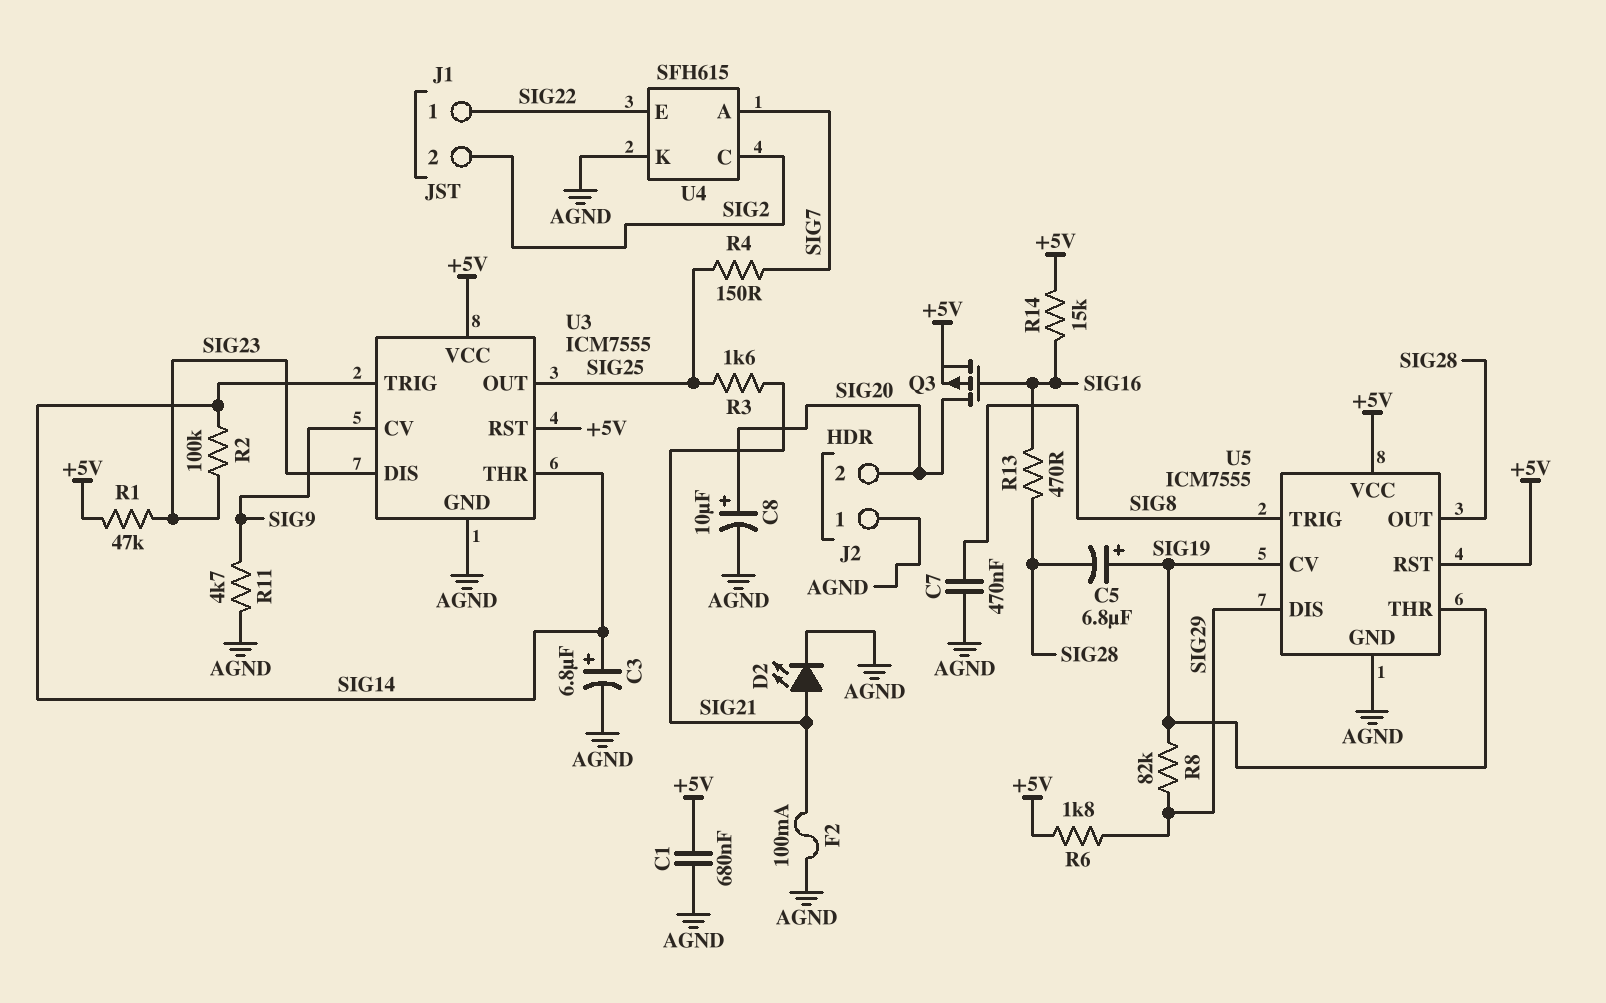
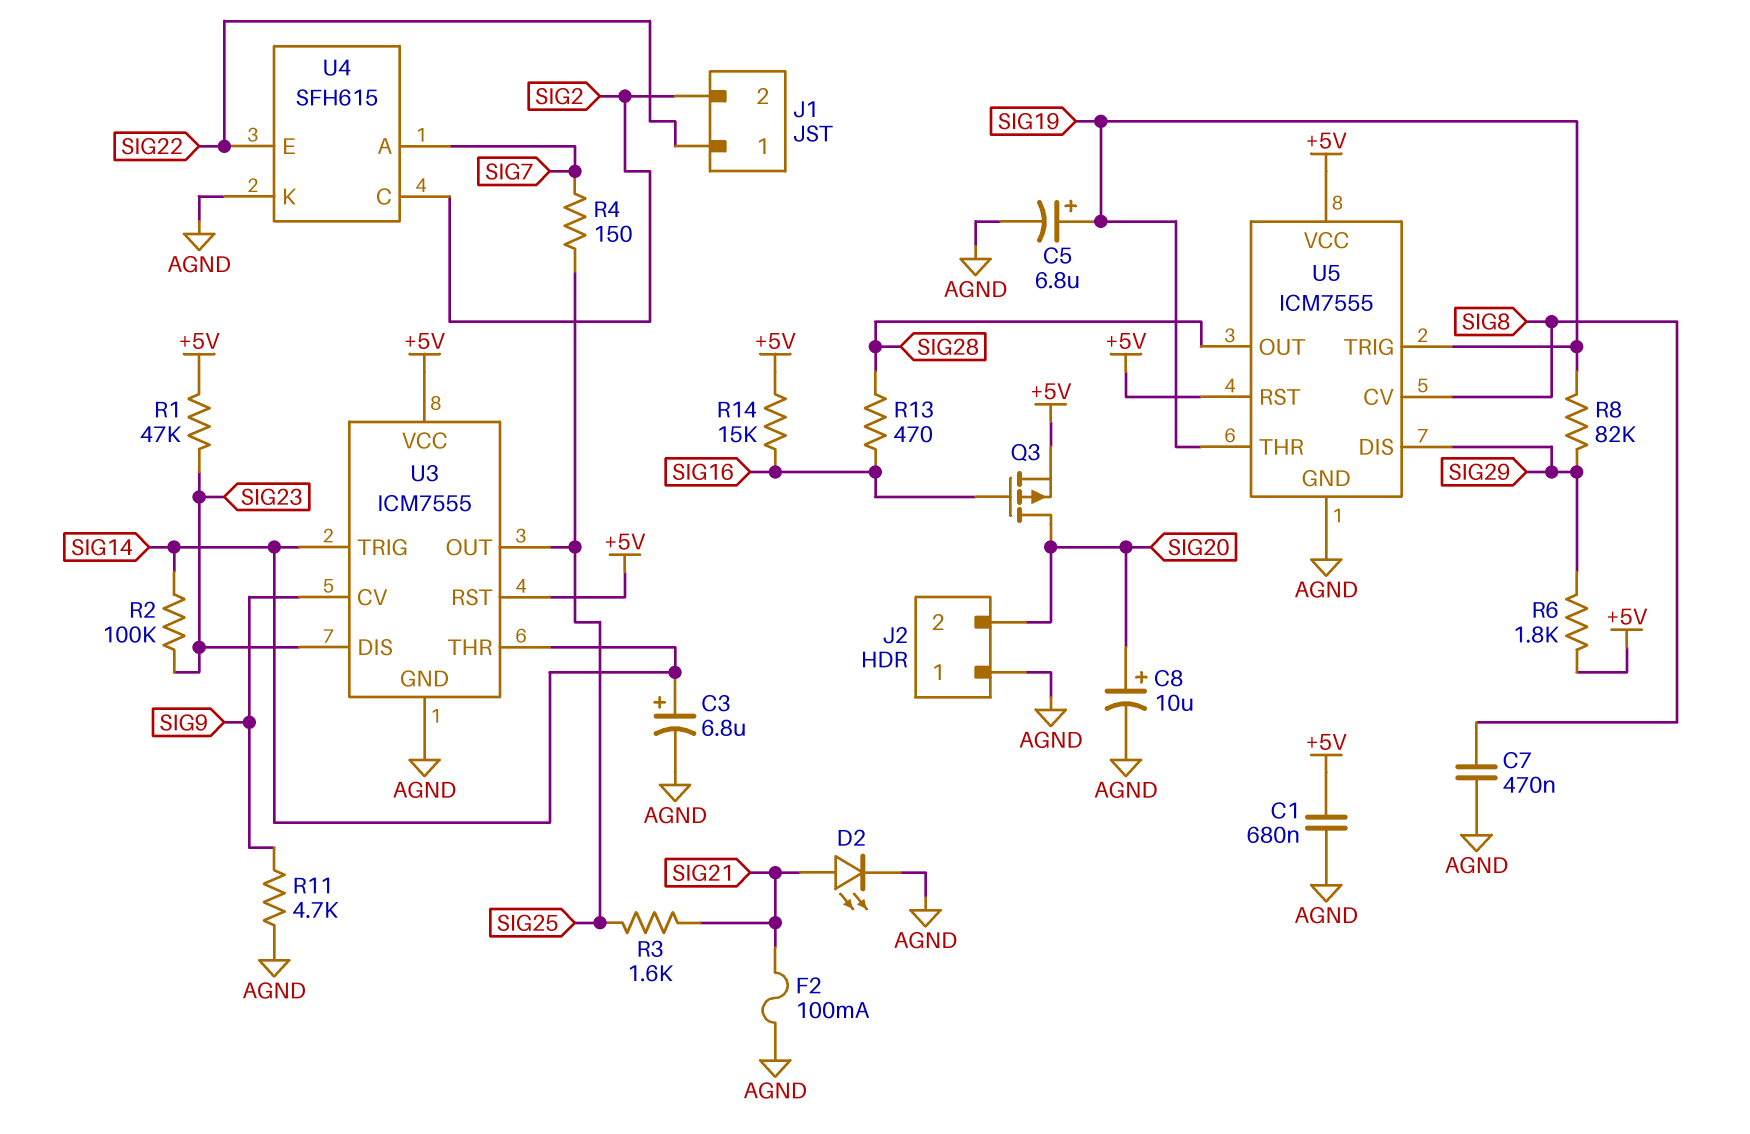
C5: 6.8uF (plus SIG19, minus SIG28) -> 6.8uF (plus SIG19, minus AGND)
U5 pin CV: SIG19 -> SIG8
U5 pin TRIG: SIG8 -> SIG19

